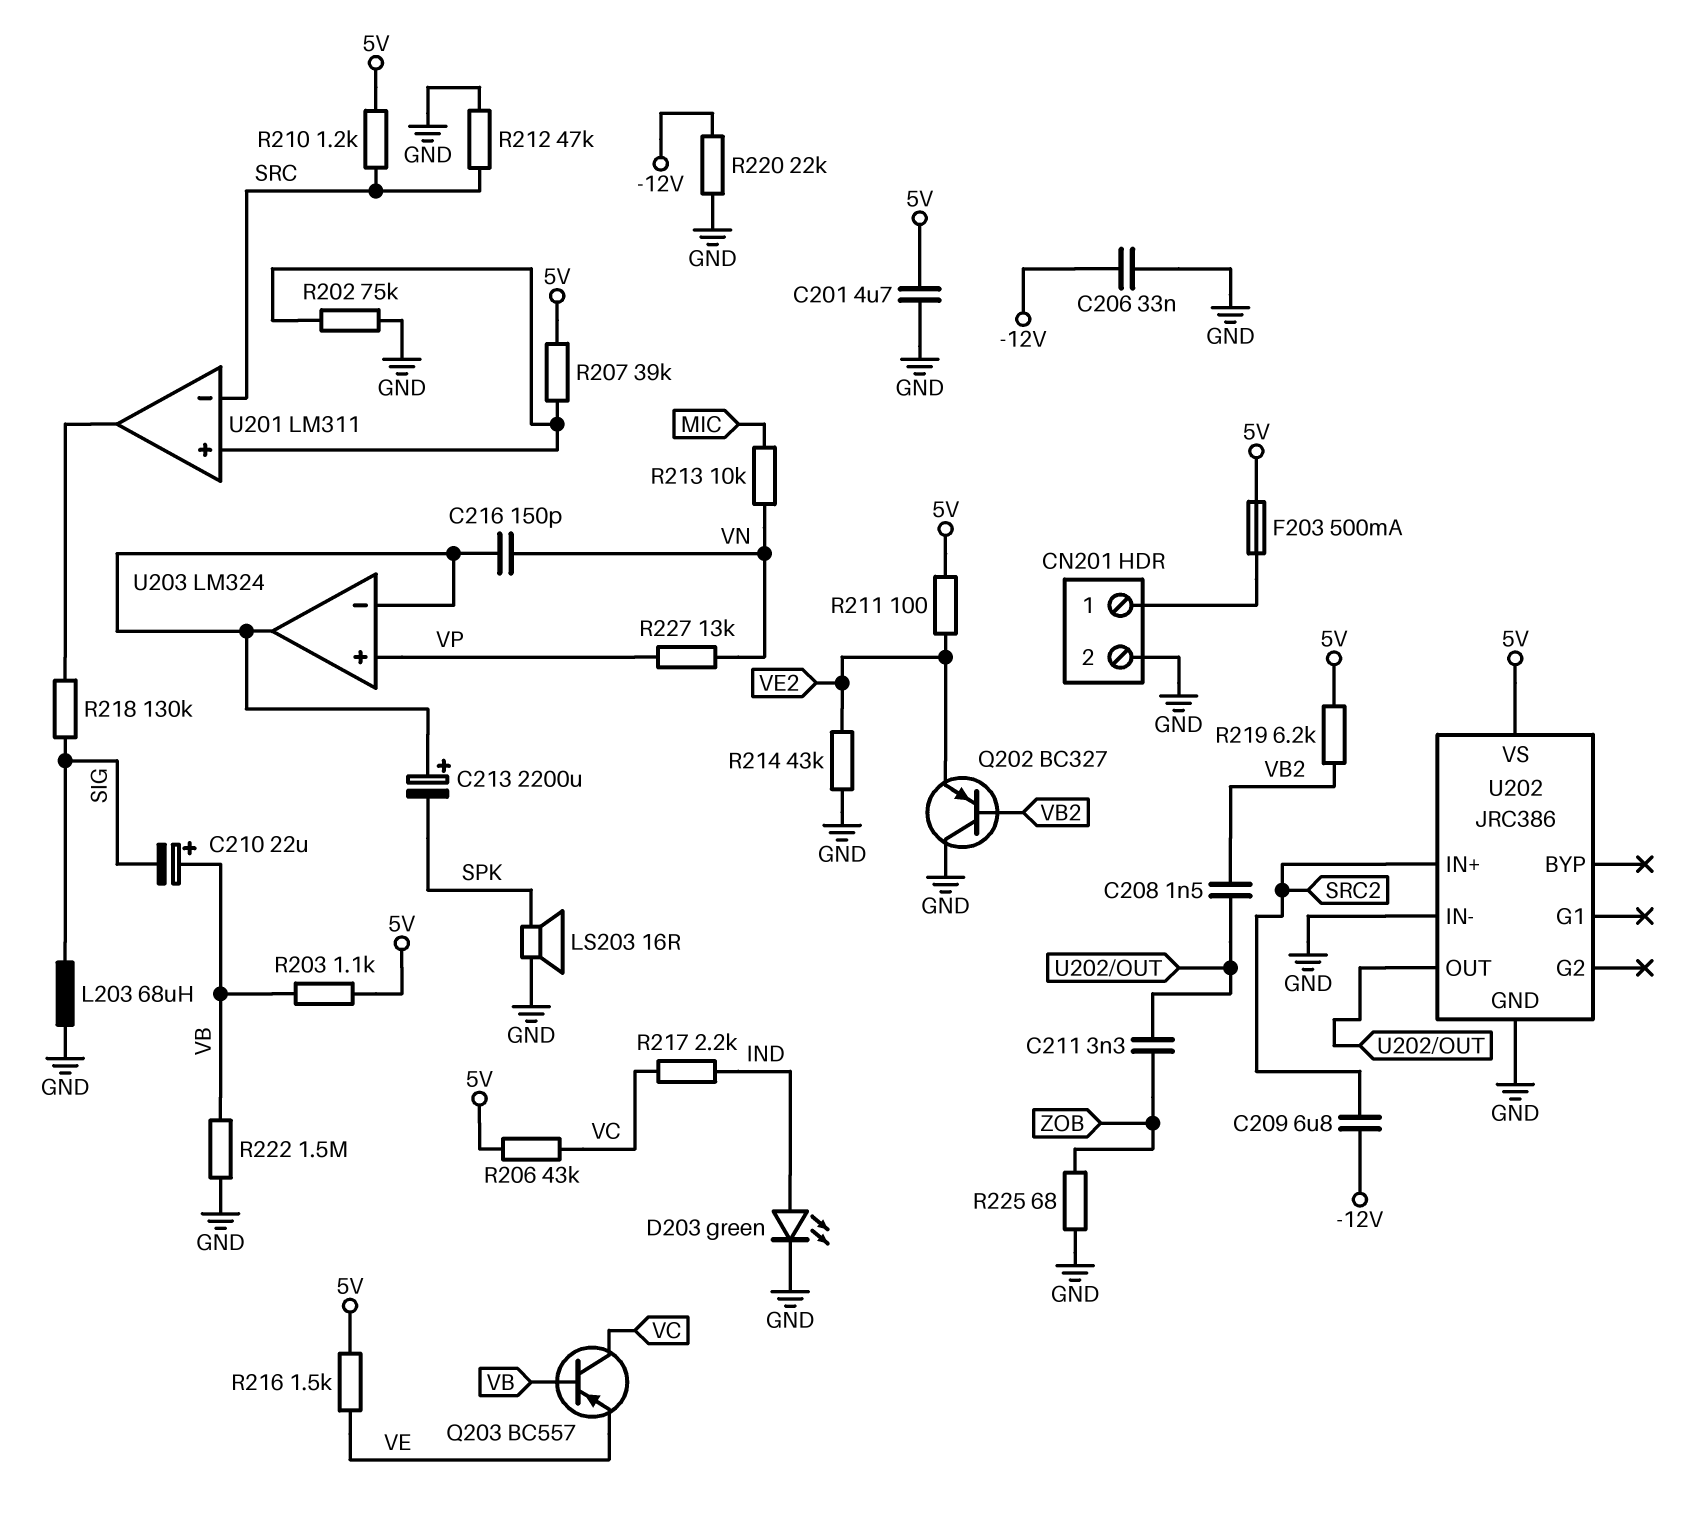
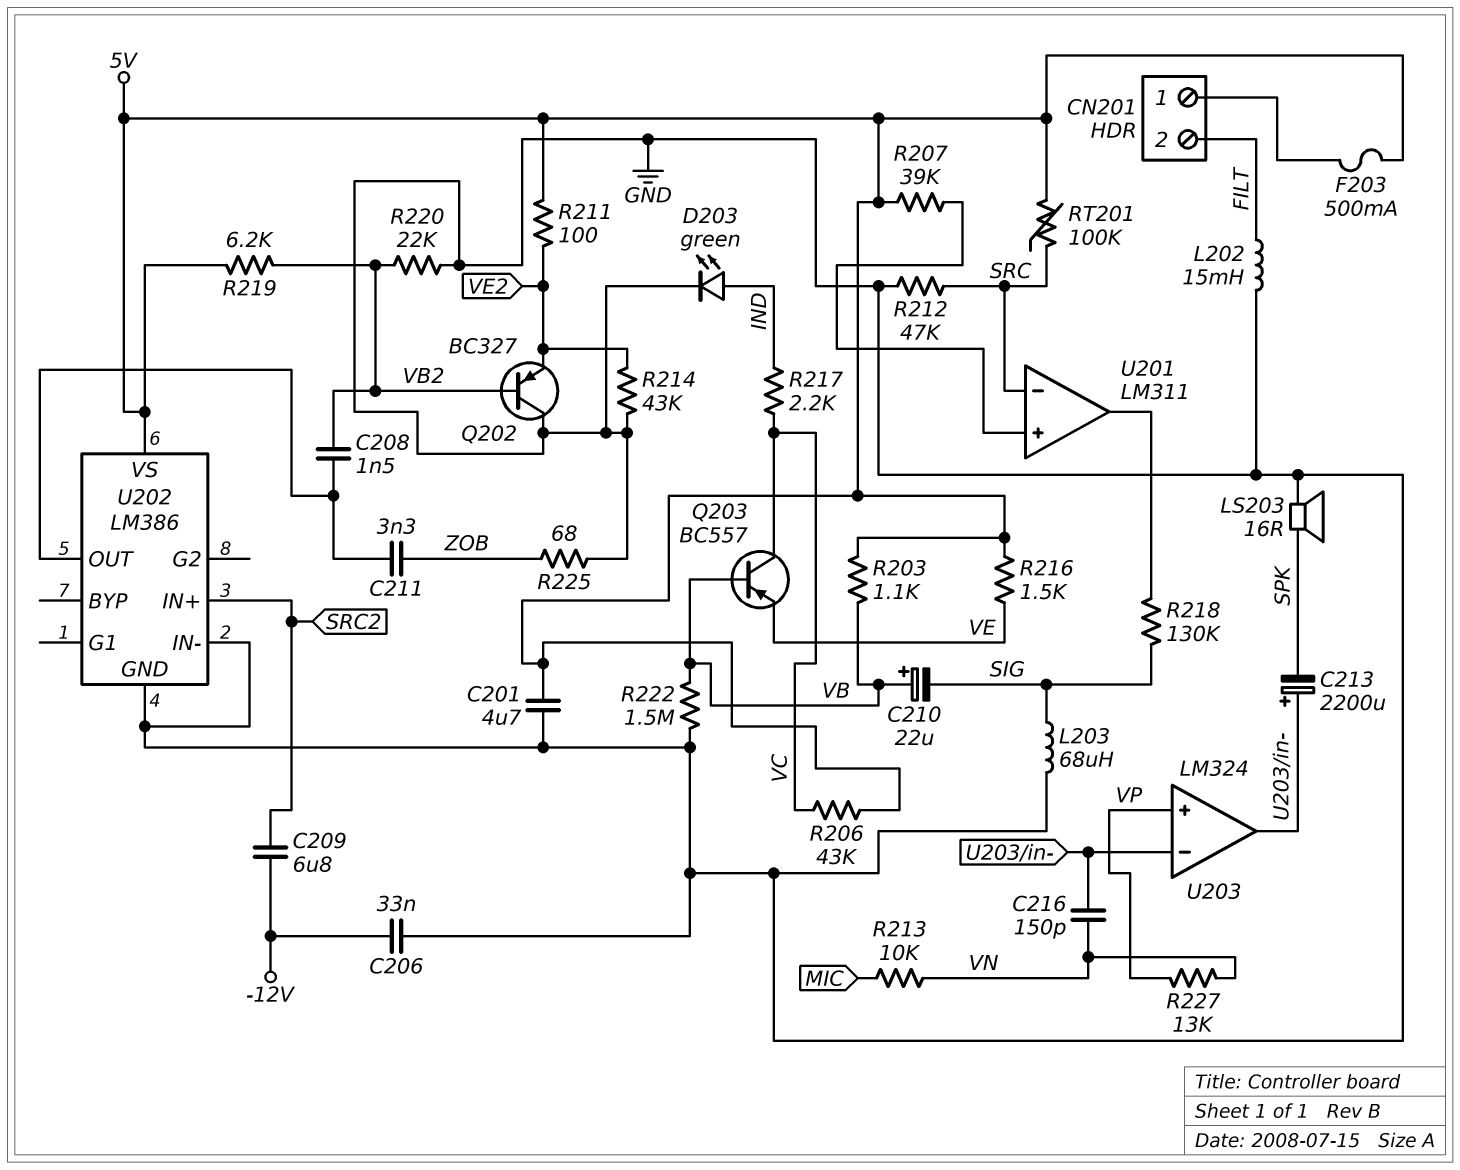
CN201 pin 2: GND -> FILT
L202: none -> 15mH (FILT, GND)
R202: 75k (GND, U201/in+) -> none
R210: 1.2k (5V, SRC) -> none
R220: 22k (-12V, GND) -> 22k (GND, VB2)
RT201: none -> 100k (5V, SRC)
U202: JRC386 -> LM386

